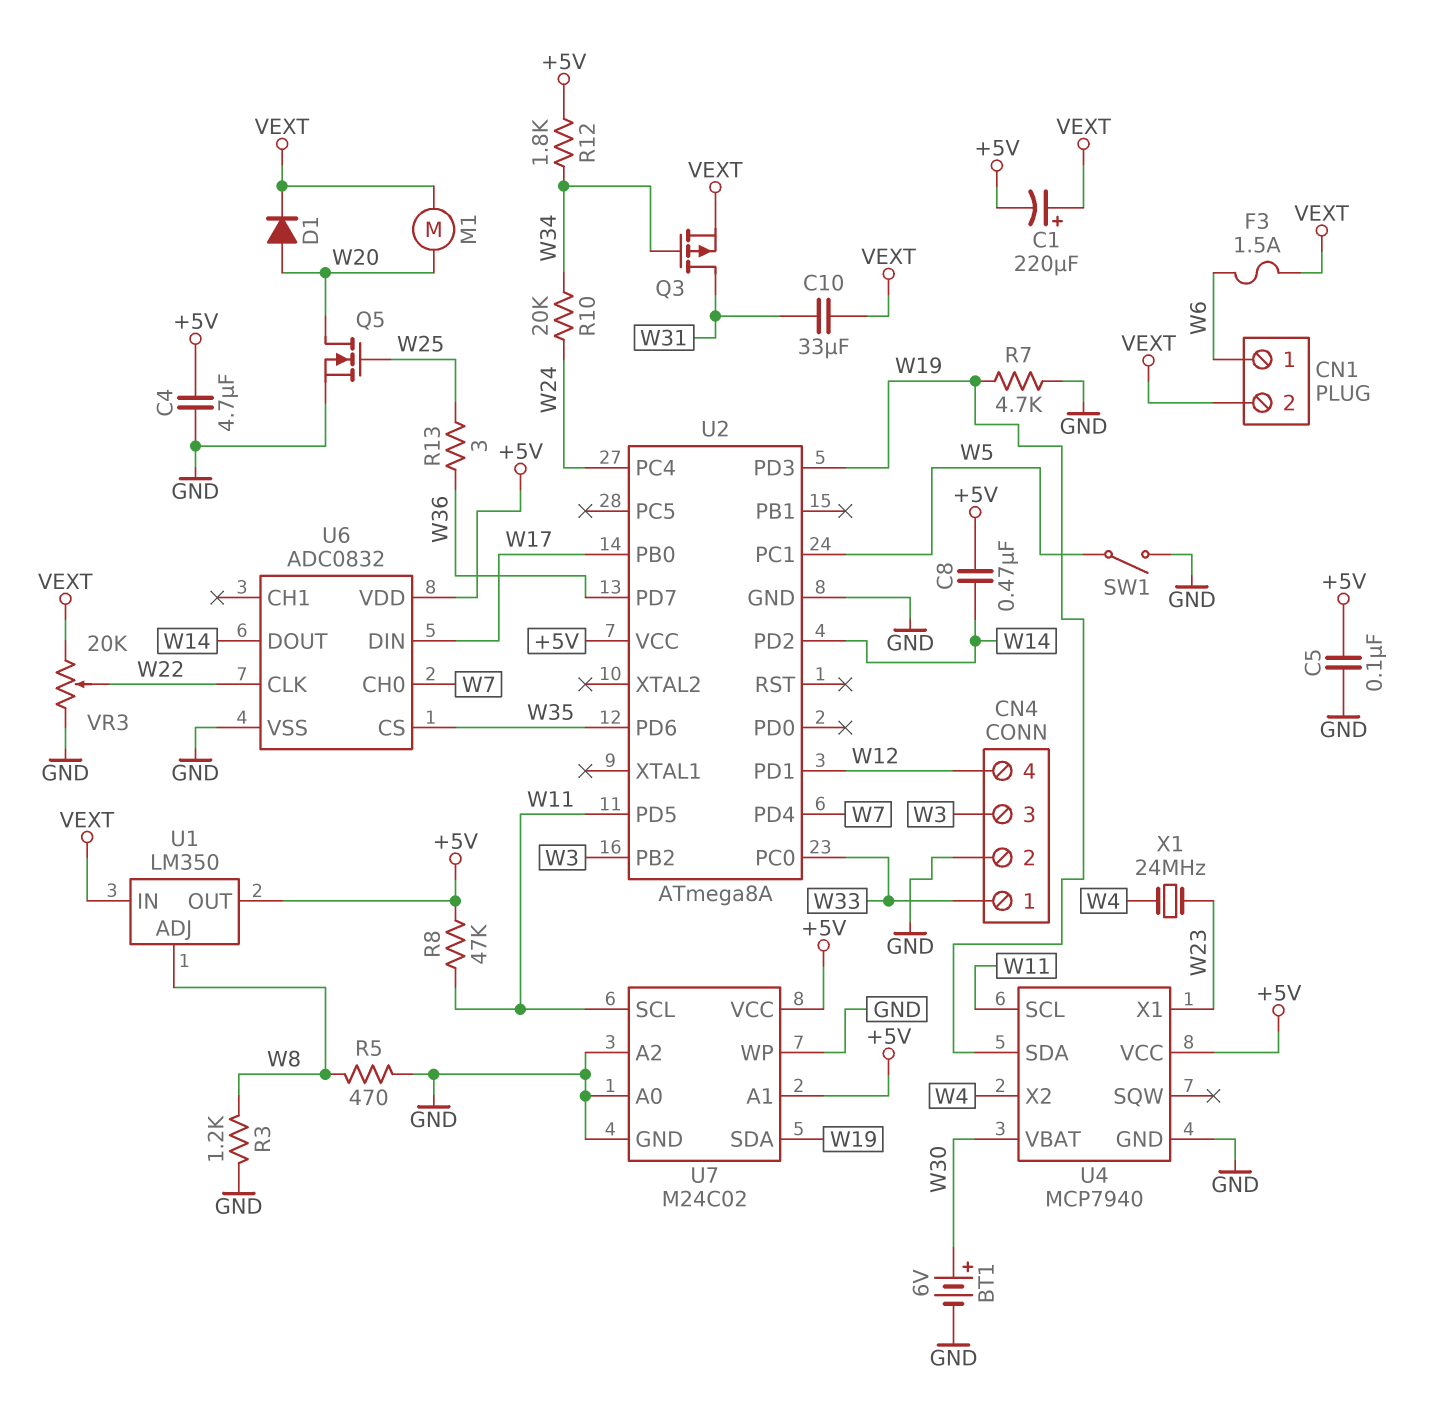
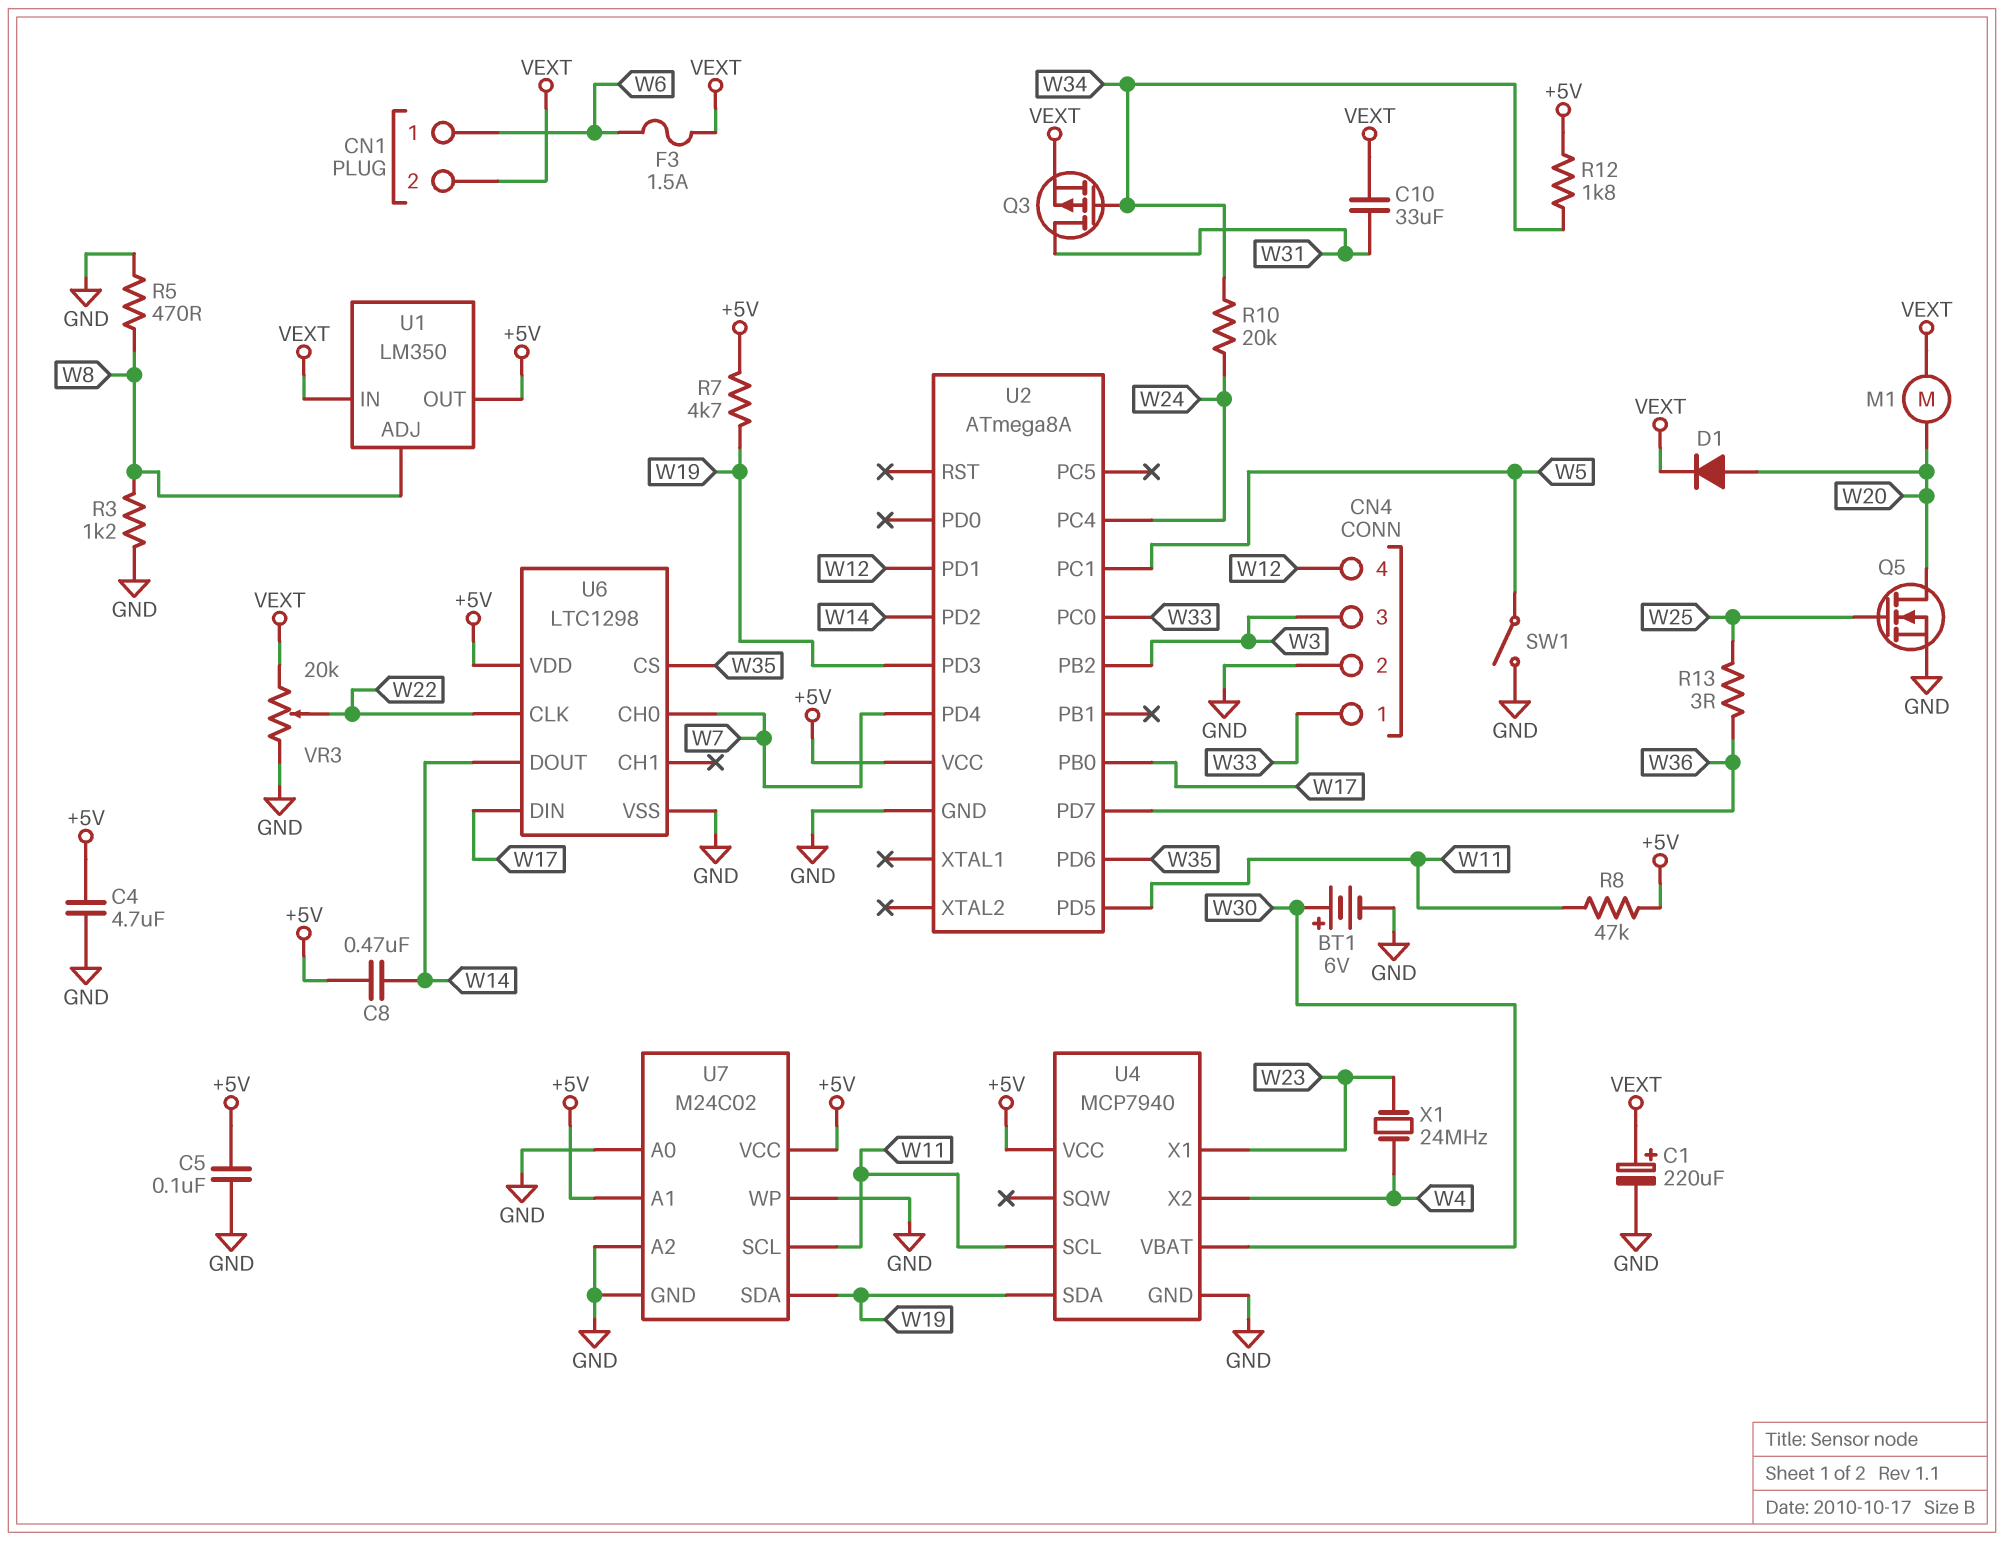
C1: 220uF (plus VEXT, minus +5V) -> 220uF (plus VEXT, minus GND)
R7: 4.7k (GND, W19) -> 4.7k (+5V, W19)
U6: ADC0832 -> LTC1298

